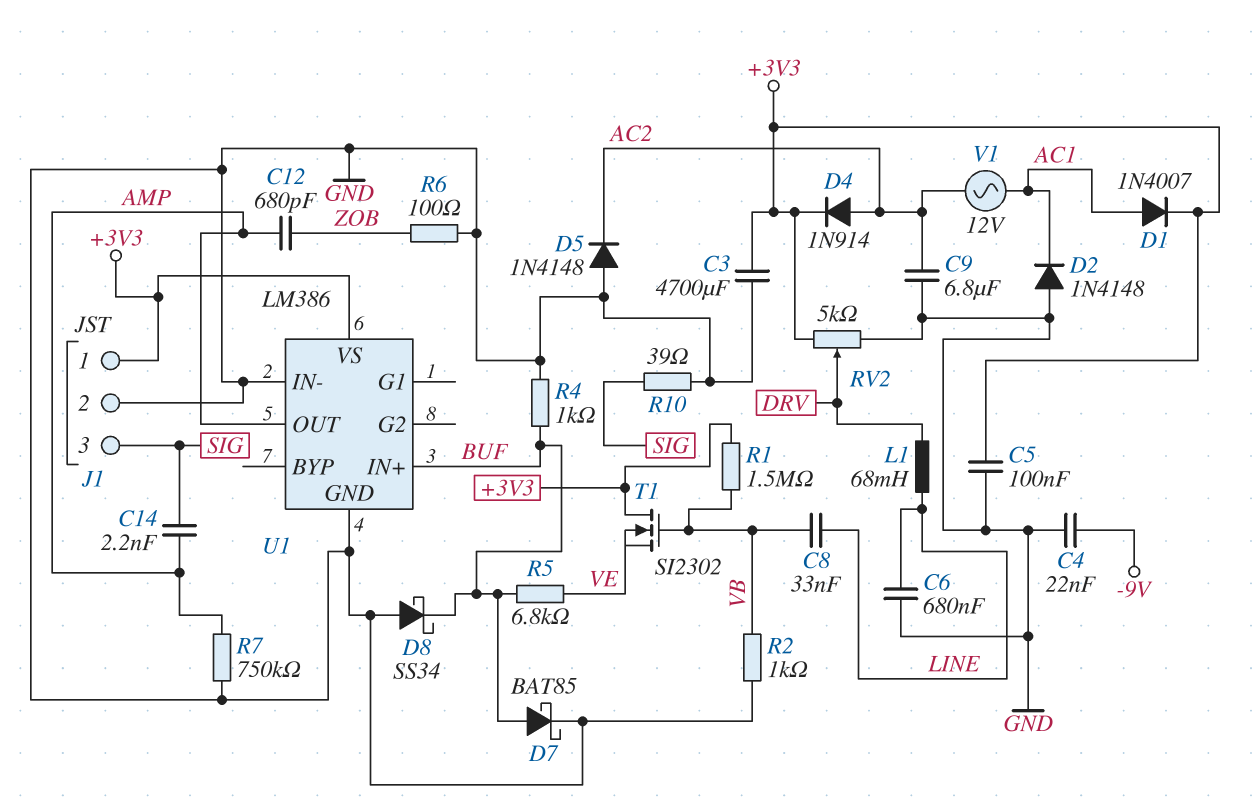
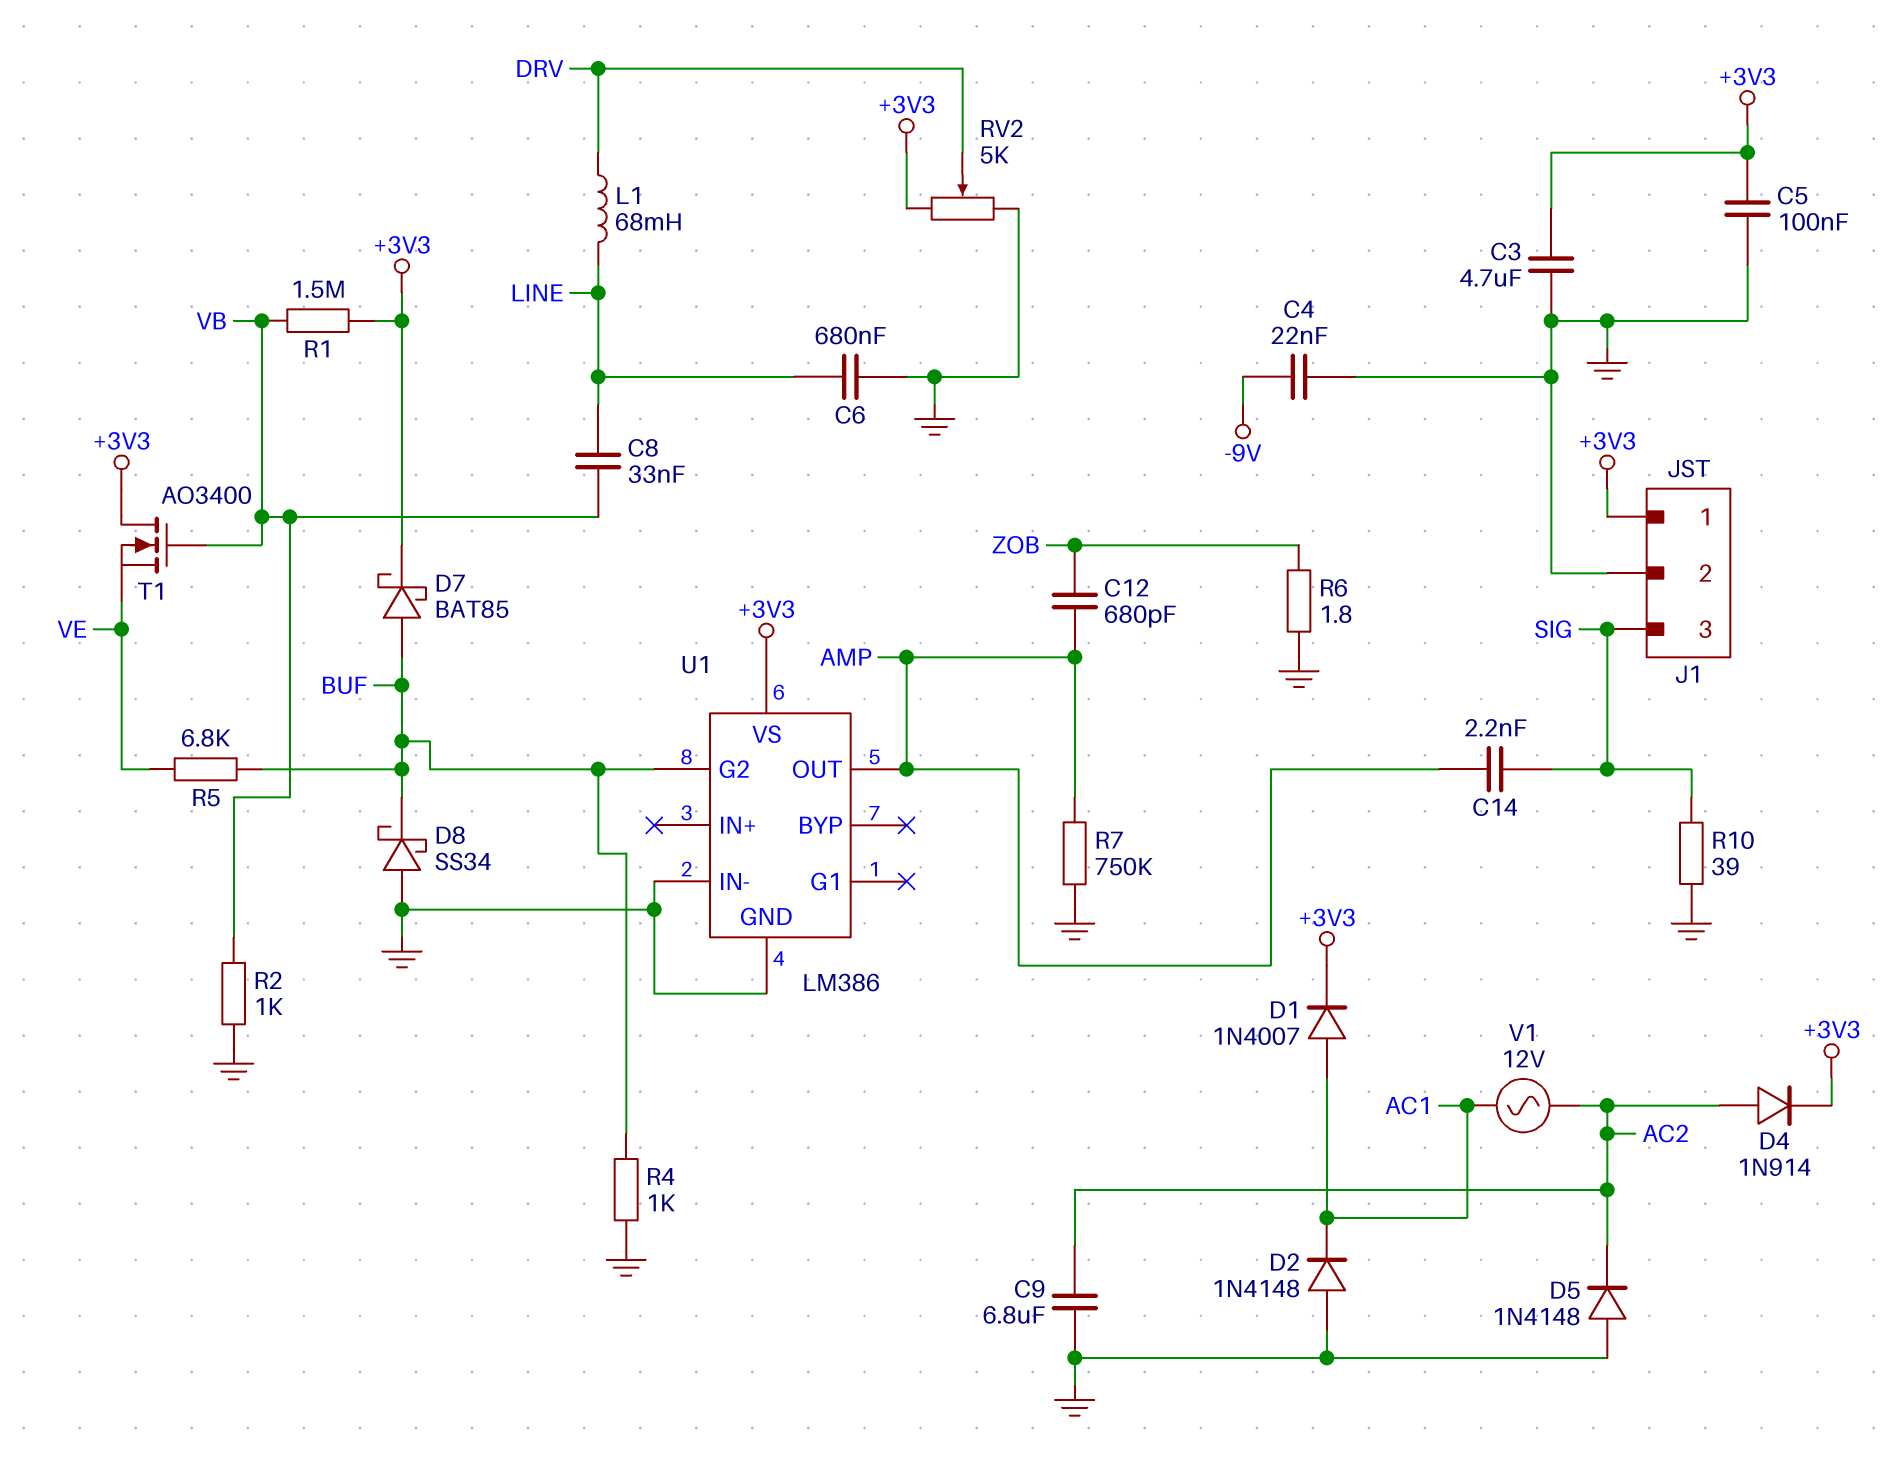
C3: 4700uF (+3V3, GND) -> 4.7uF (+3V3, GND)
D7: schottky BAT85 (A BUF, K GND) -> schottky BAT85 (A BUF, K +3V3)
R6: 100 (GND, ZOB) -> 1.8 (GND, ZOB)
T1: NMOS SI2302 (G VB, D +3V3, S VE) -> NMOS AO3400 (G VB, D +3V3, S VE)
U1 pin G2: none -> BUF
U1 pin IN+: BUF -> none

